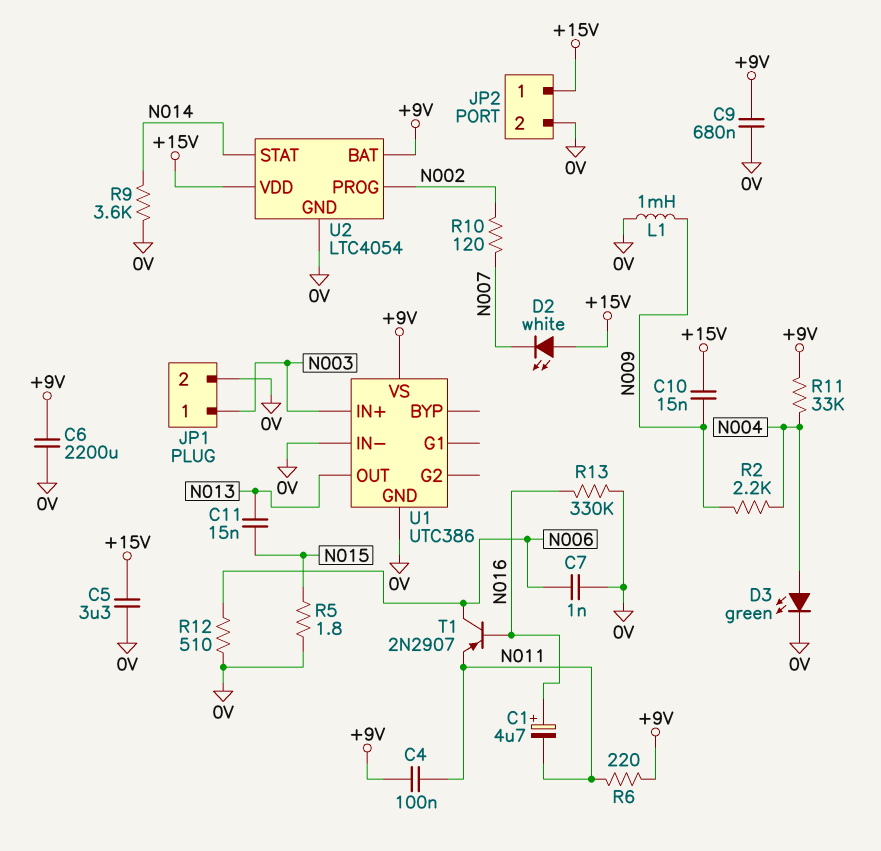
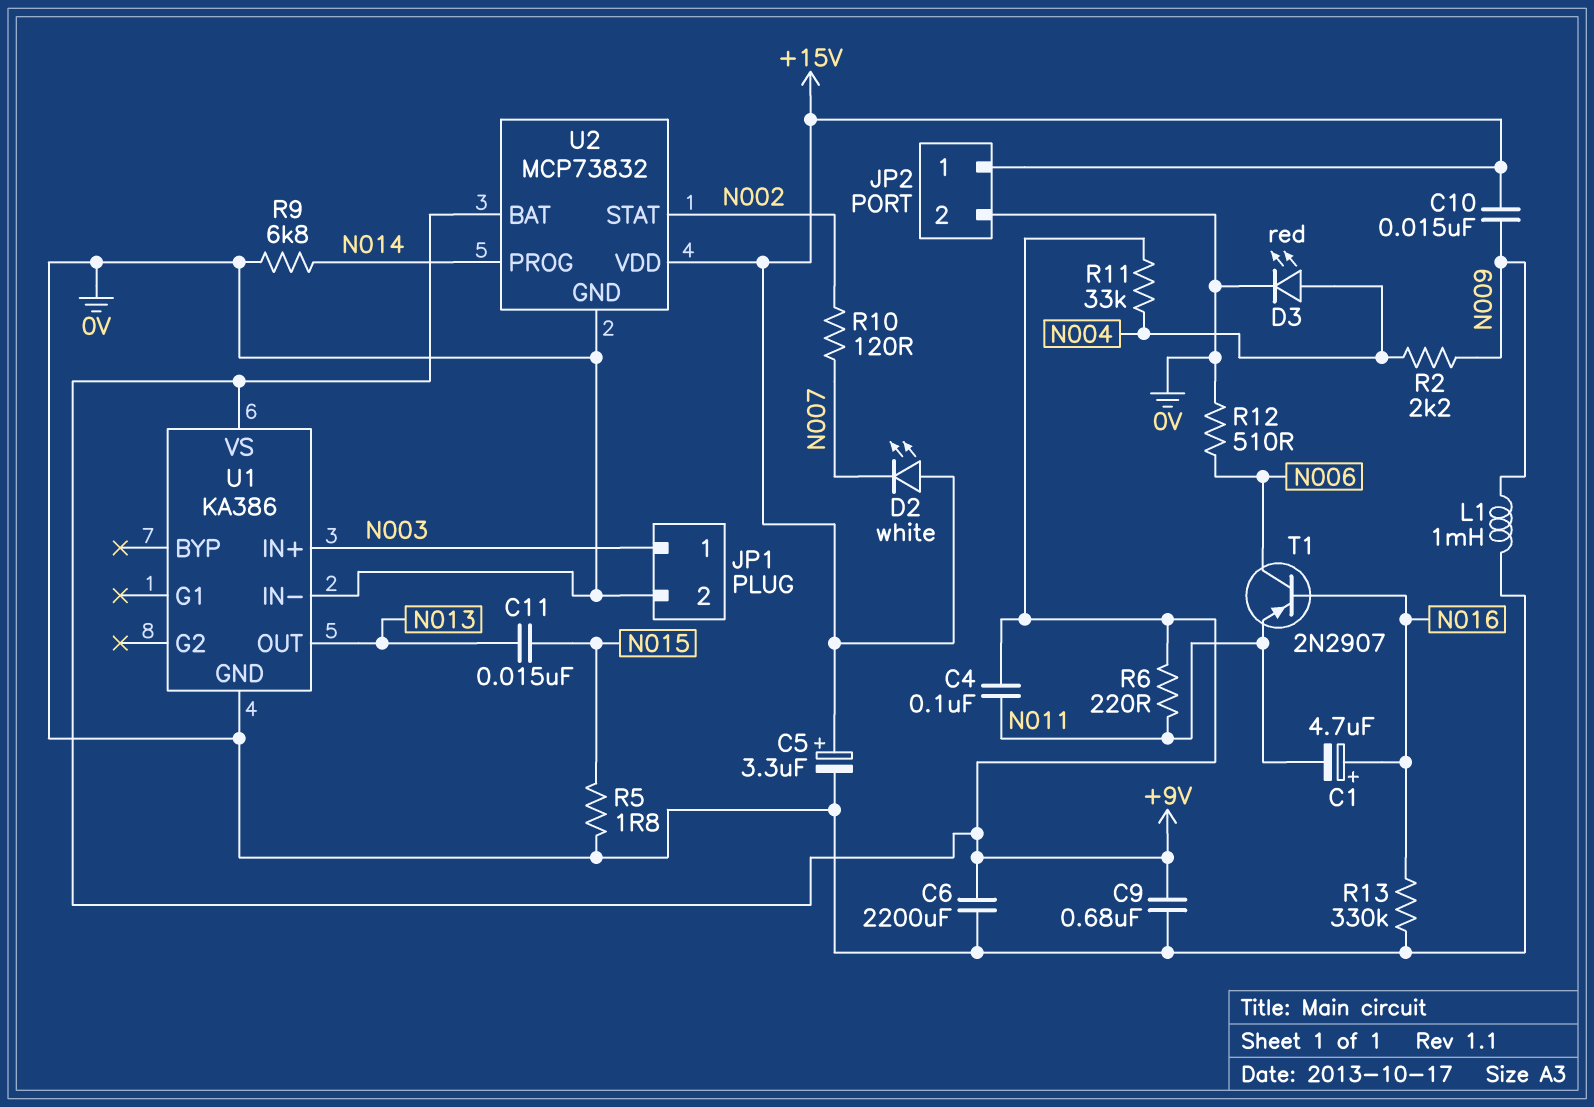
C5: 3.3uF (+15V, 0V) -> 3.3uF (plus +15V, minus 0V)
C7: 1nF (0V, N006) -> none
D3: LED green (A N004, K 0V) -> LED red (A N004, K 0V)
R9: 3.6k (0V, N014) -> 6.8k (0V, N014)
U1: UTC386 -> KA386
U2: LTC4054 -> MCP73832
U2 pin PROG: N002 -> N014
U2 pin STAT: N014 -> N002

